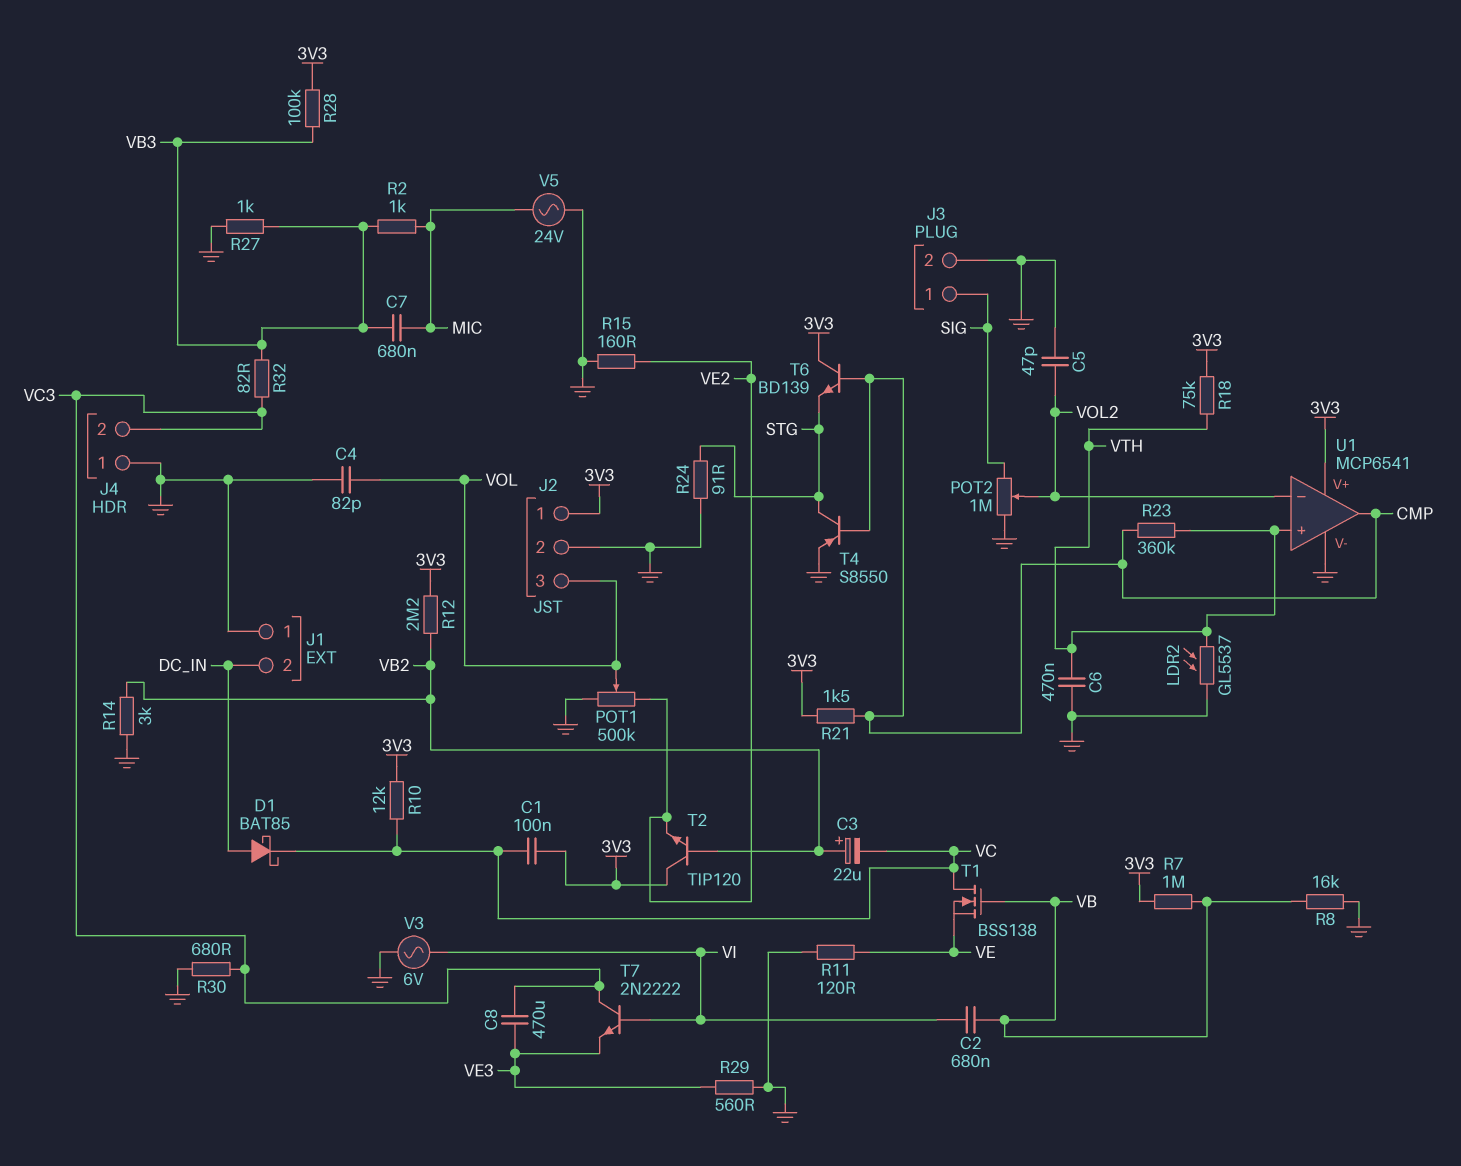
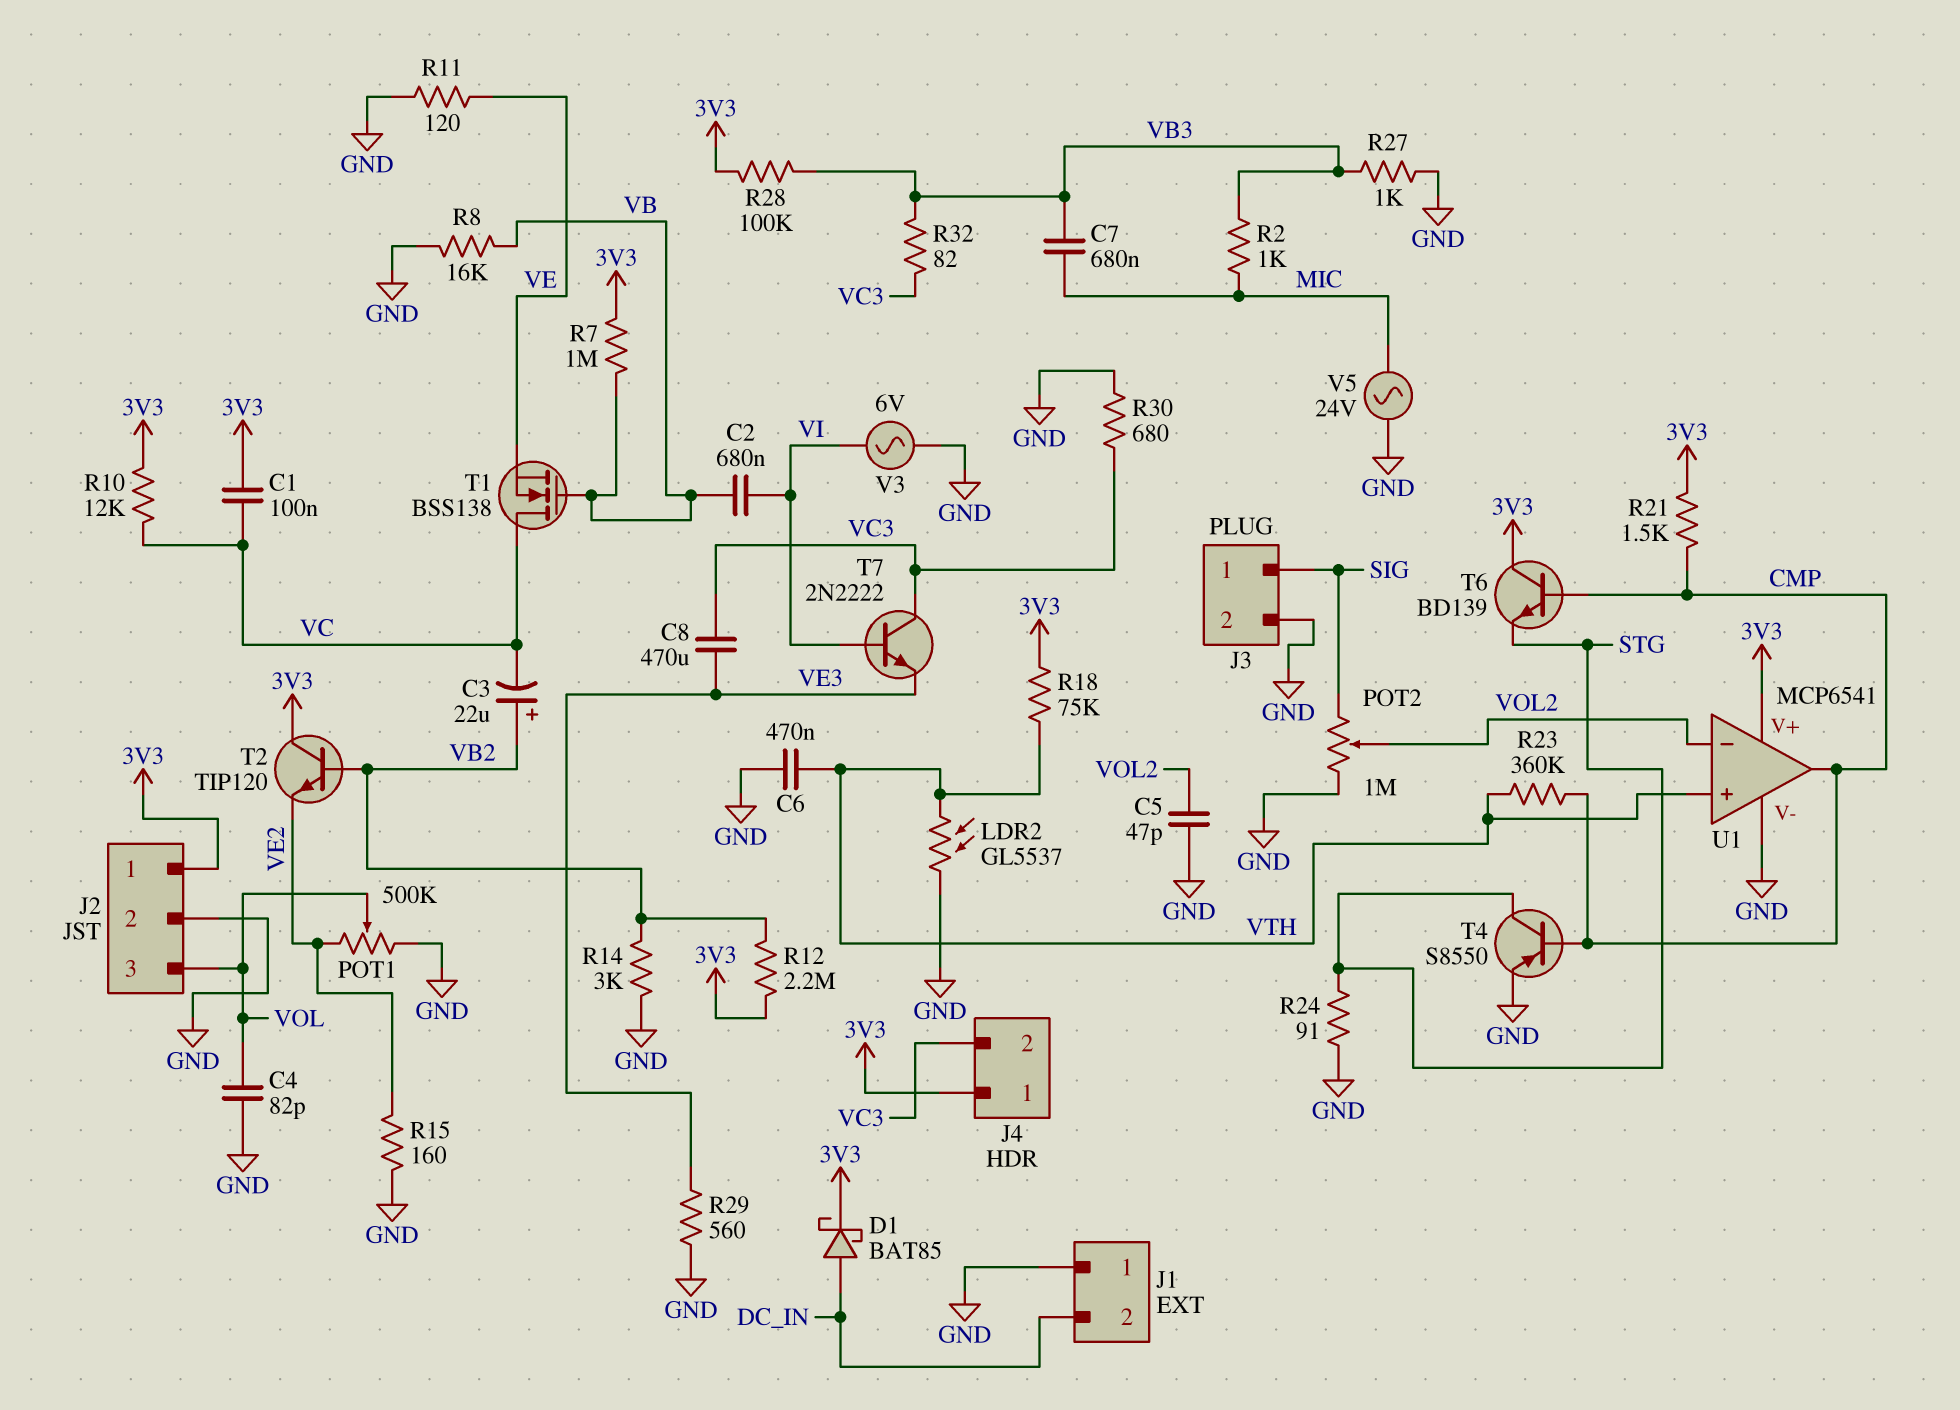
D1: schottky BAT85 (A DC_IN, K VC) -> schottky BAT85 (A DC_IN, K 3V3)
J4 pin 1: GND -> 3V3

